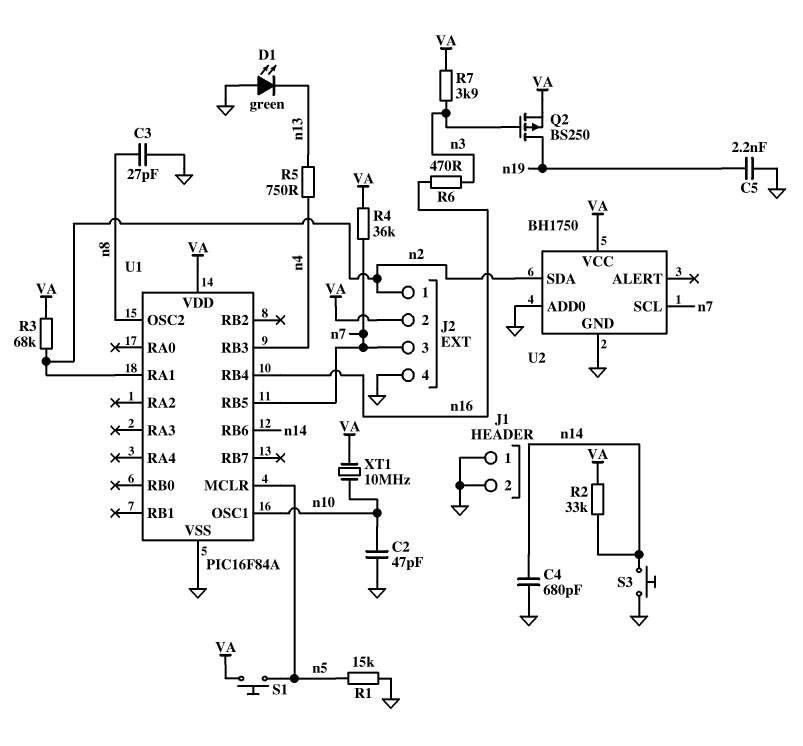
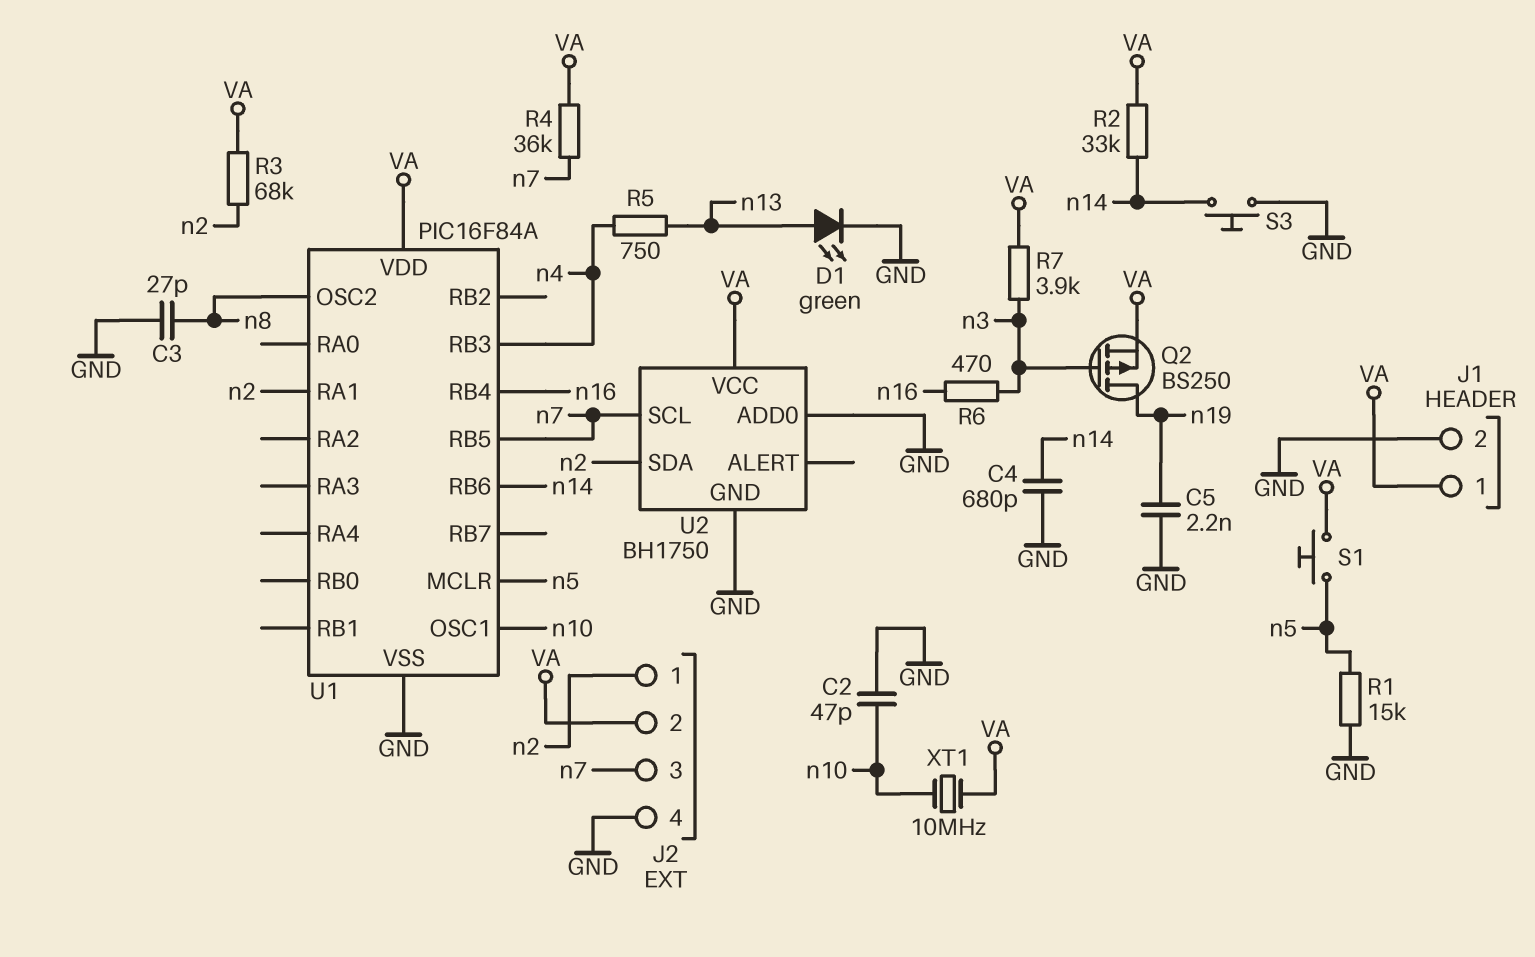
D1: LED green (A GND, K n13) -> LED green (A n13, K GND)
J1 pin 1: GND -> VA

